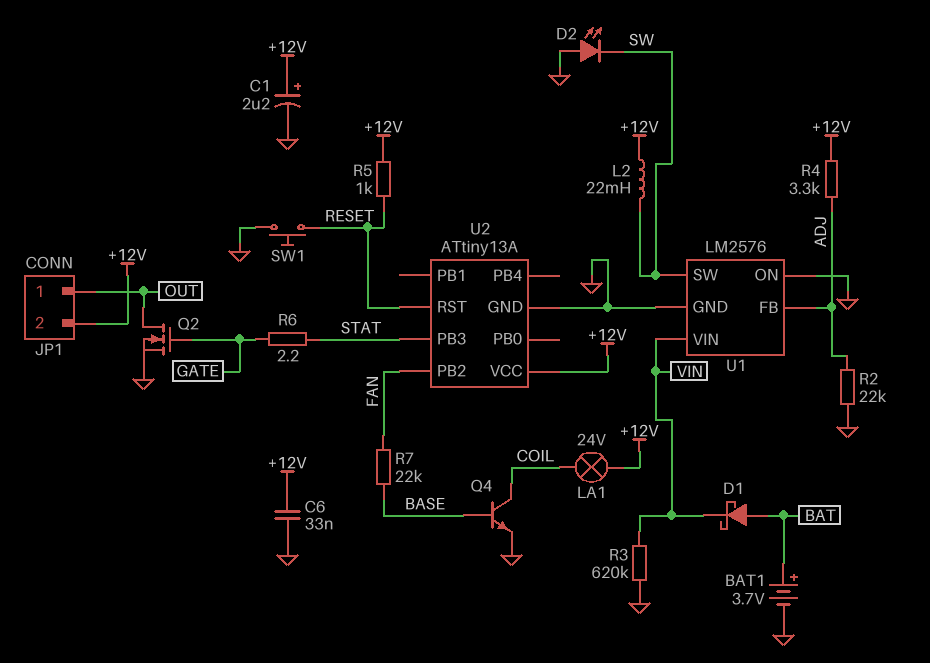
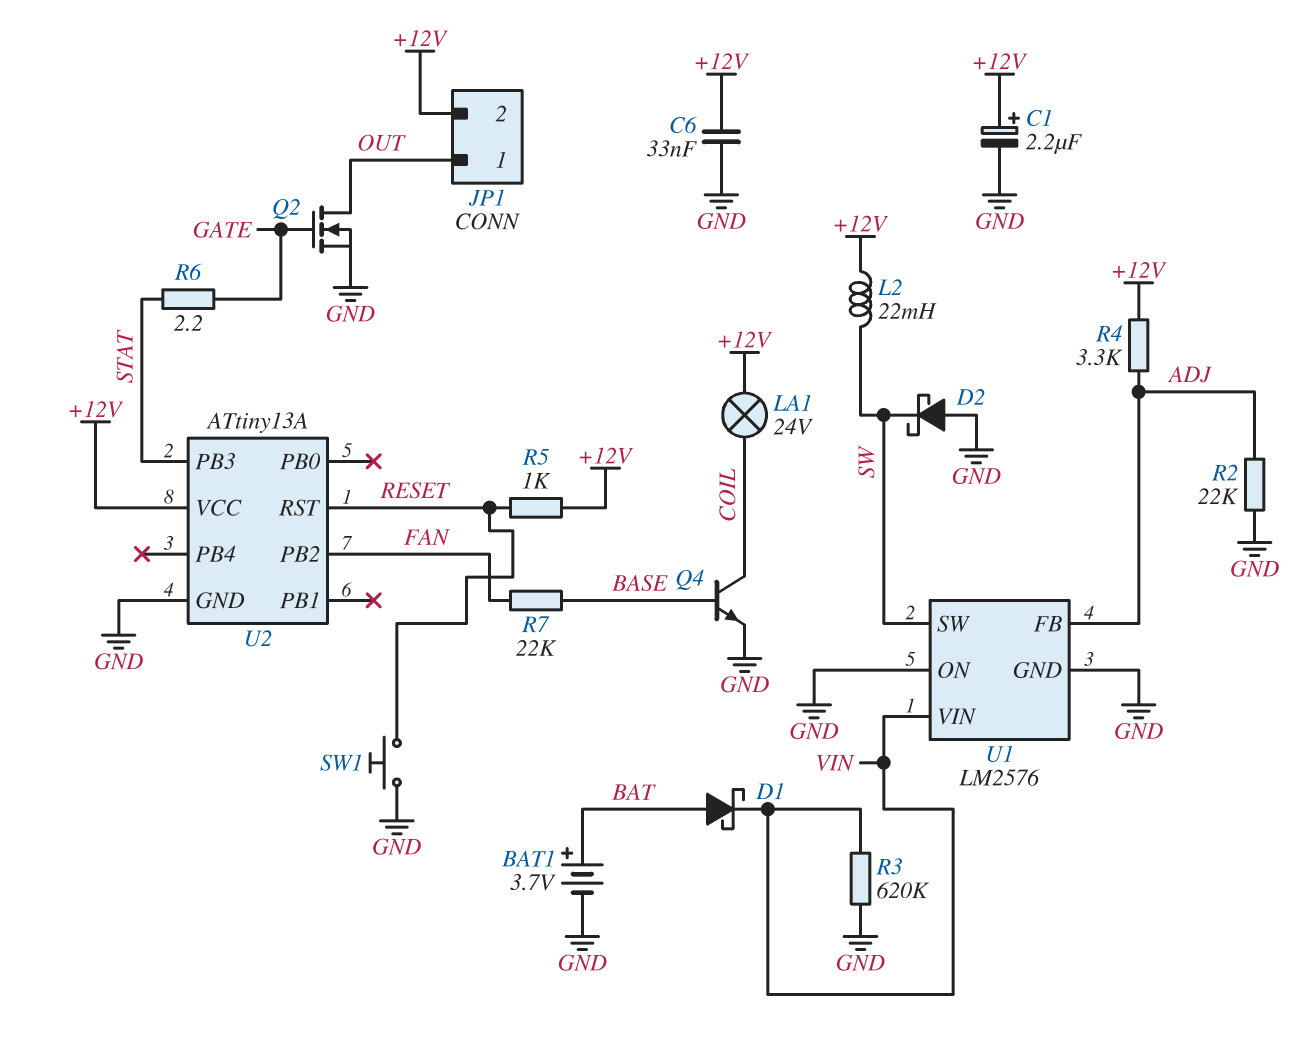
D2: LED (A GND, K SW) -> schottky (A GND, K SW)

